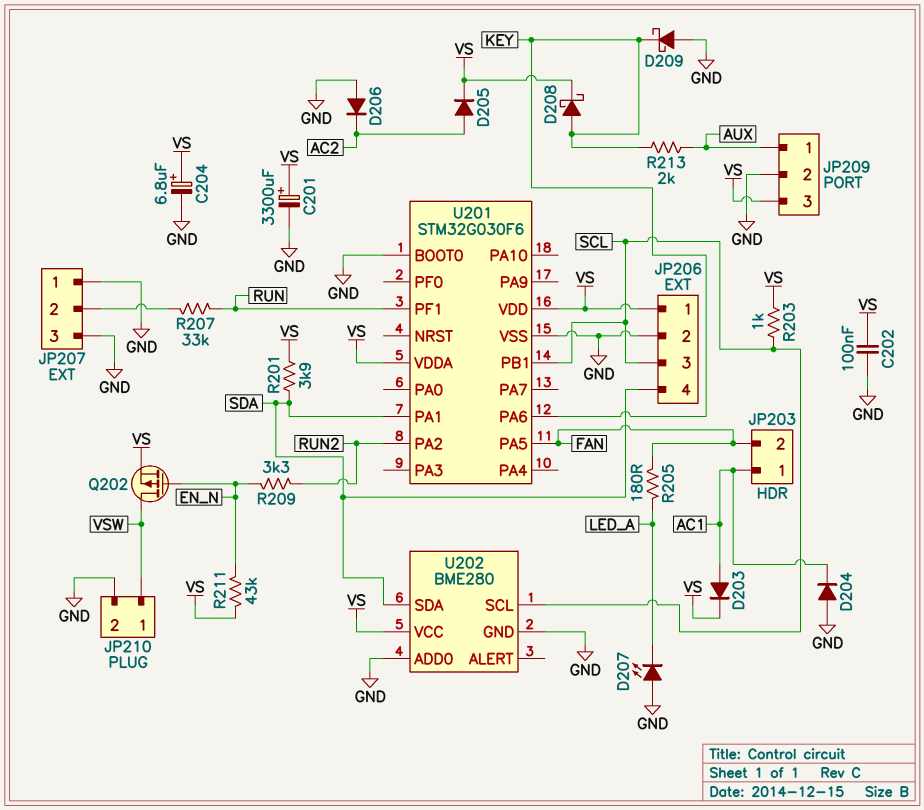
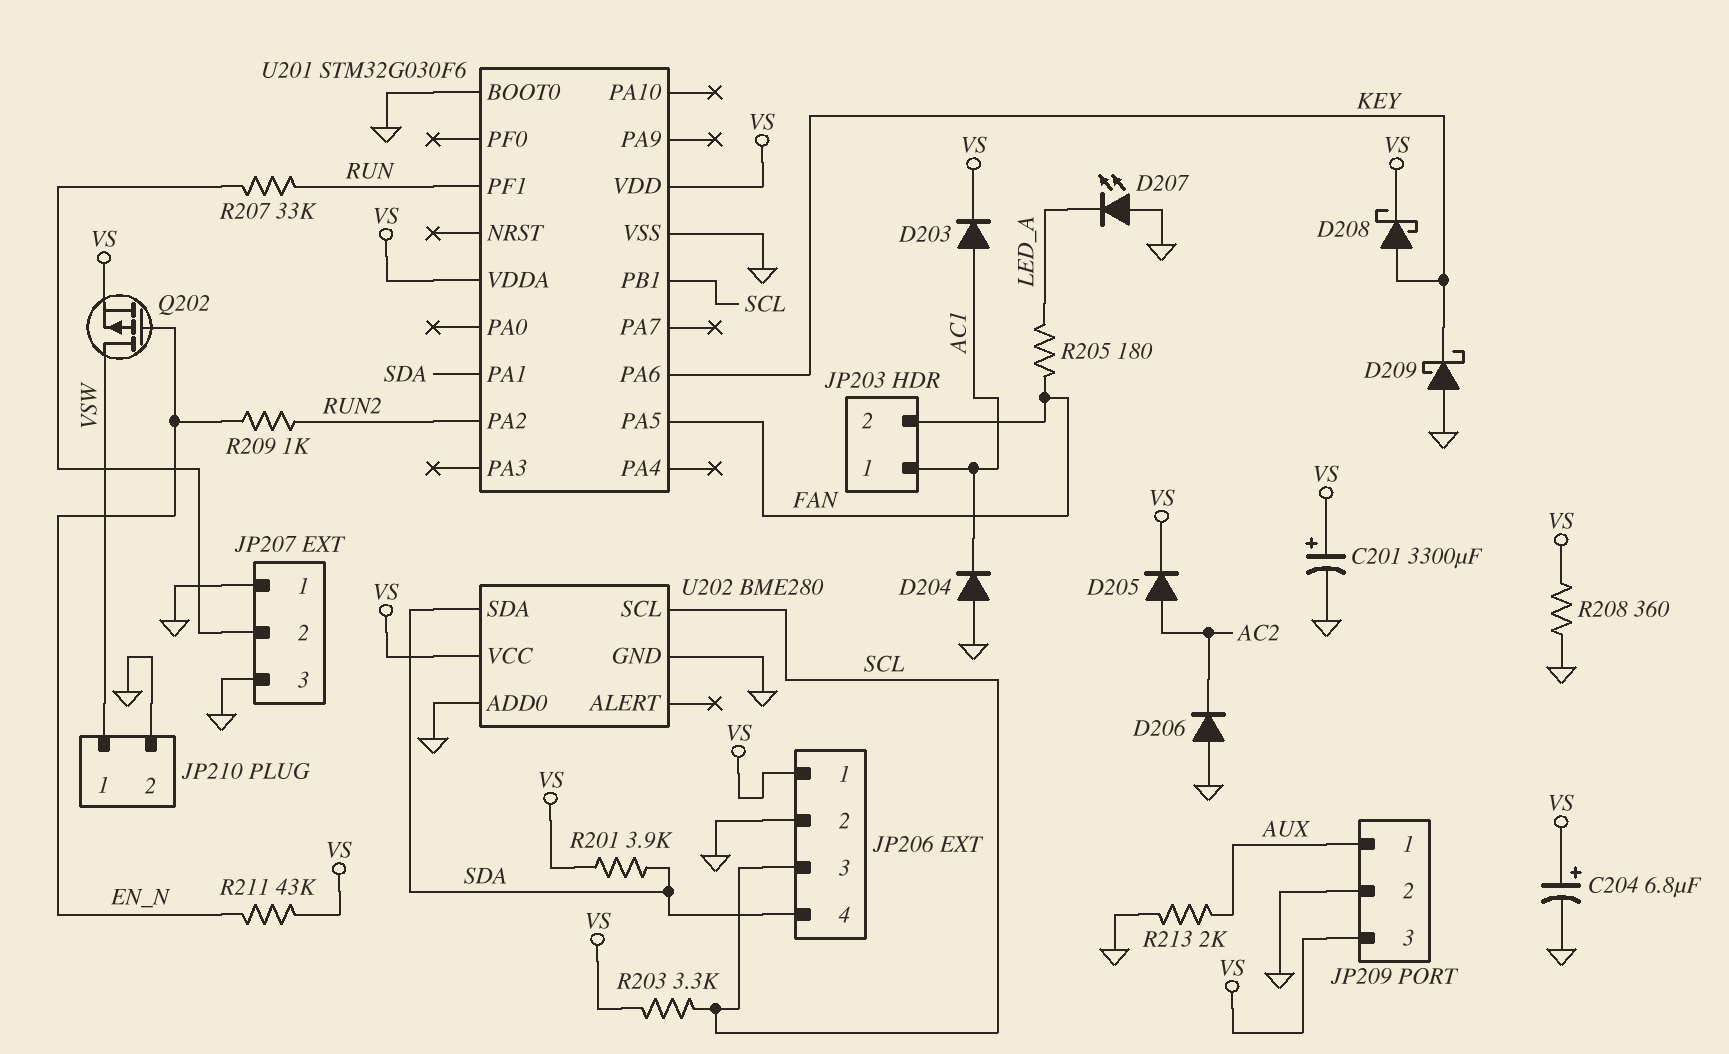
C202: 100nF (GND, VS) -> none
R203: 1k (SCL, VS) -> 3.3k (SCL, VS)
R208: none -> 360 (GND, VS)
R209: 3.3k (EN_N, RUN2) -> 1k (EN_N, RUN2)
R213: 2k (AUX, KEY) -> 2k (AUX, GND)

